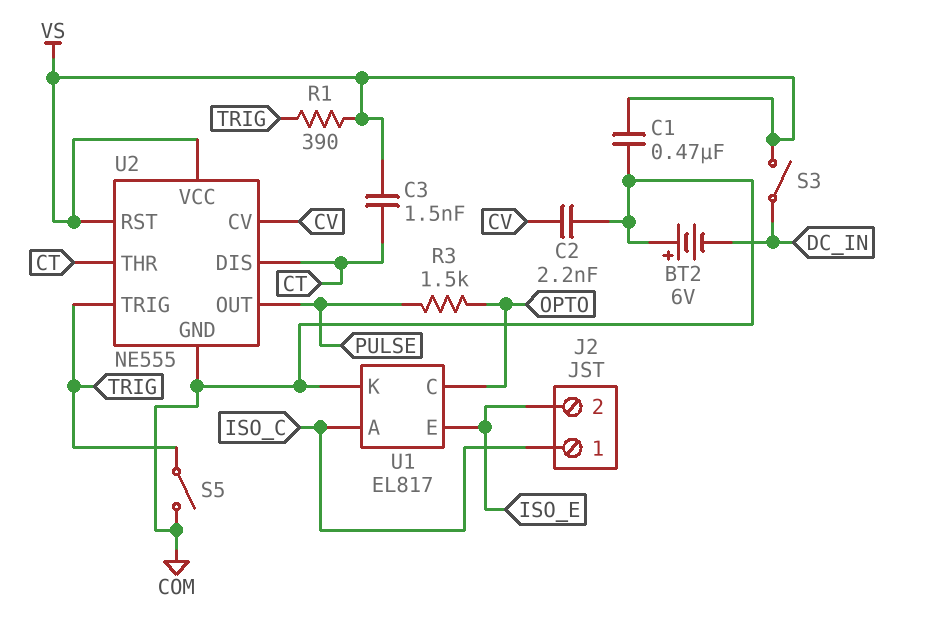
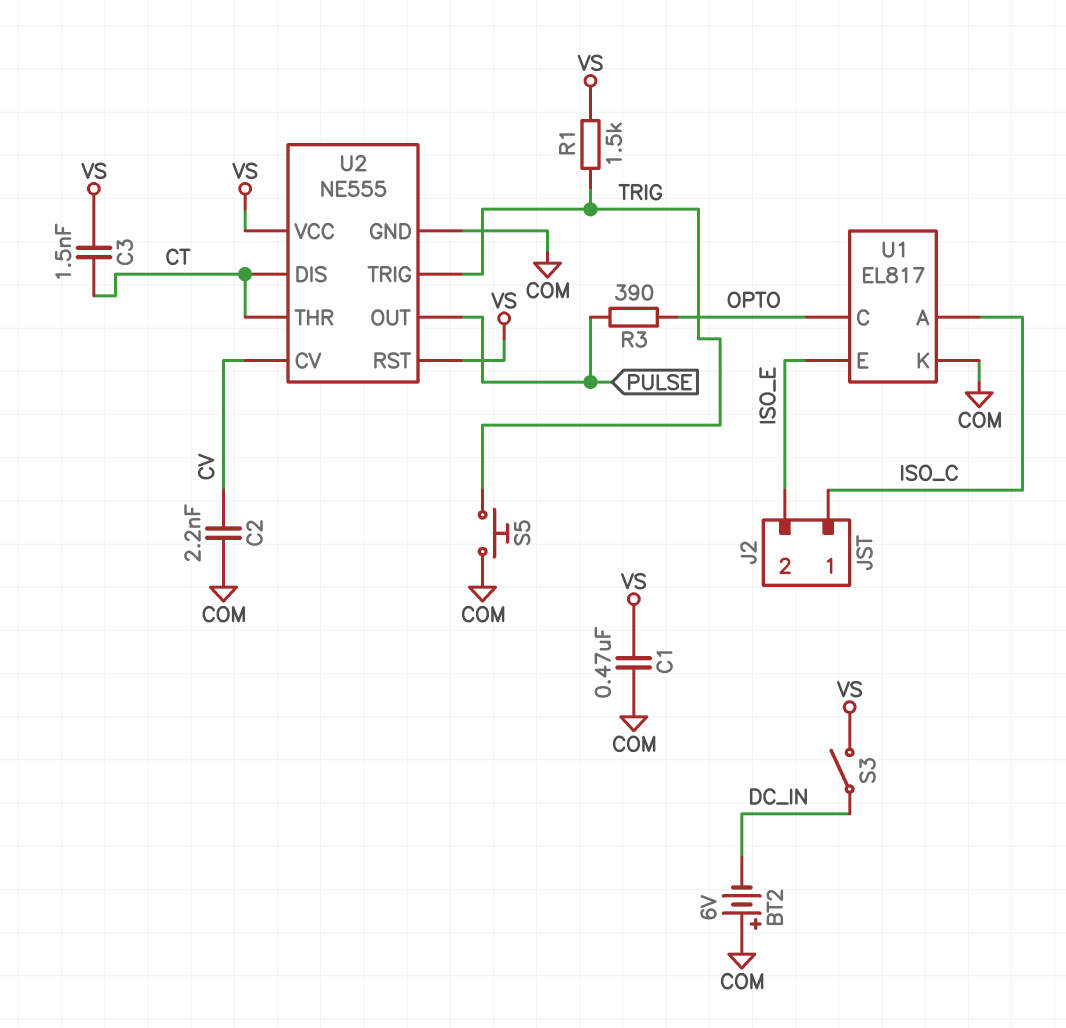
R1: 390 (TRIG, VS) -> 1.5k (TRIG, VS)
R3: 1.5k (OPTO, PULSE) -> 390 (OPTO, PULSE)
S5: switch (COM, TRIG) -> button (COM, TRIG)

